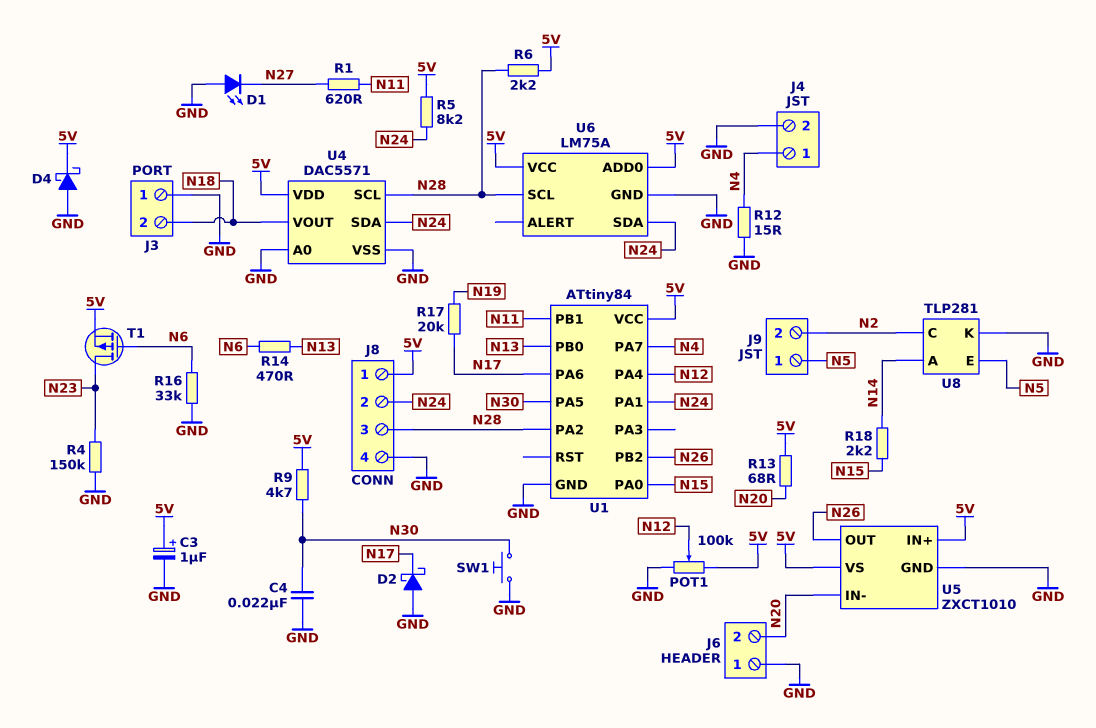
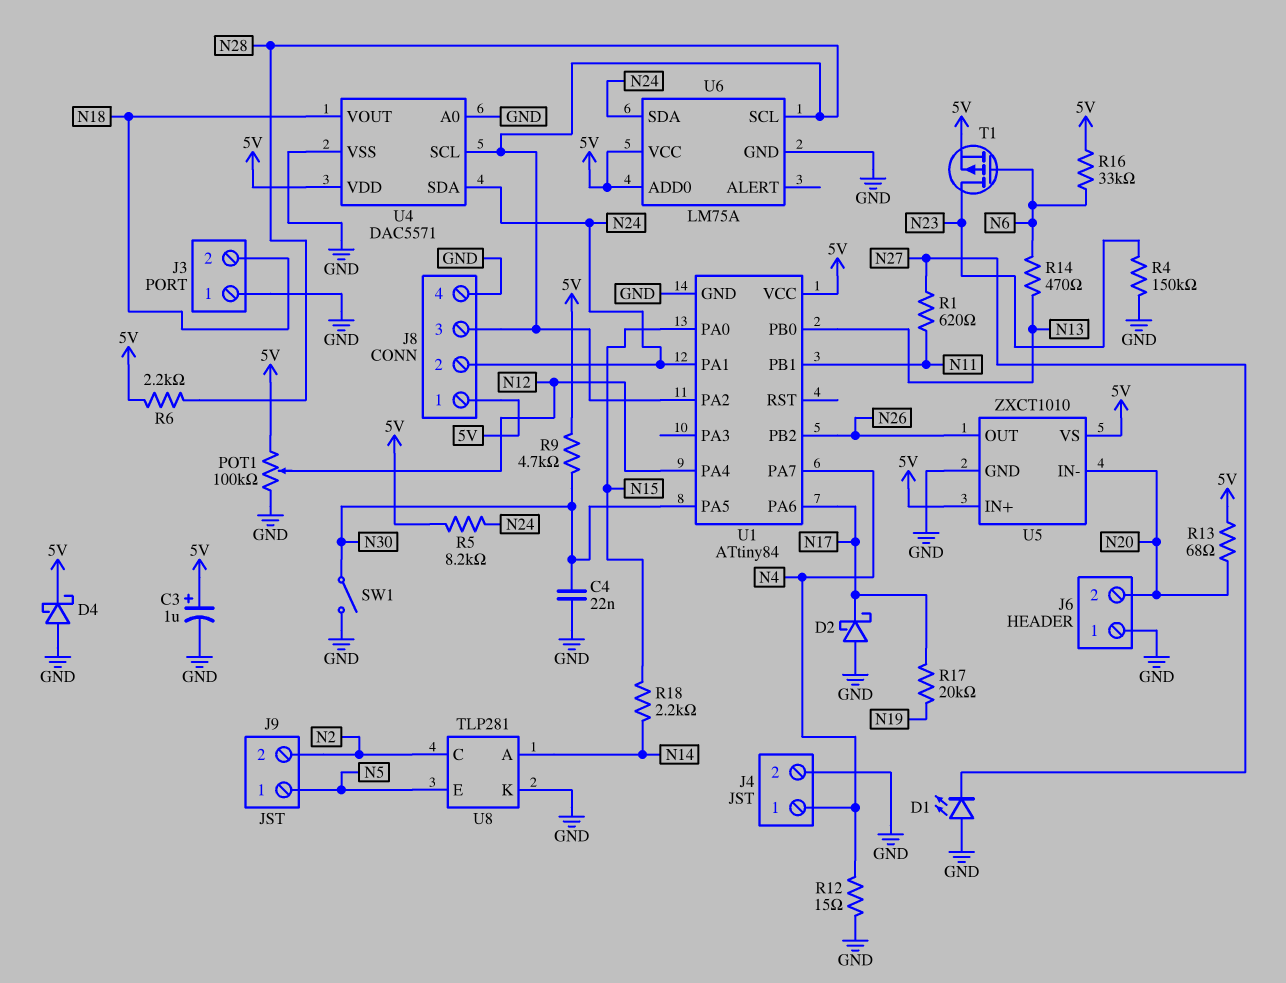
R16: 33k (GND, N6) -> 33k (5V, N6)
SW1: button (GND, N30) -> switch (GND, N30)

